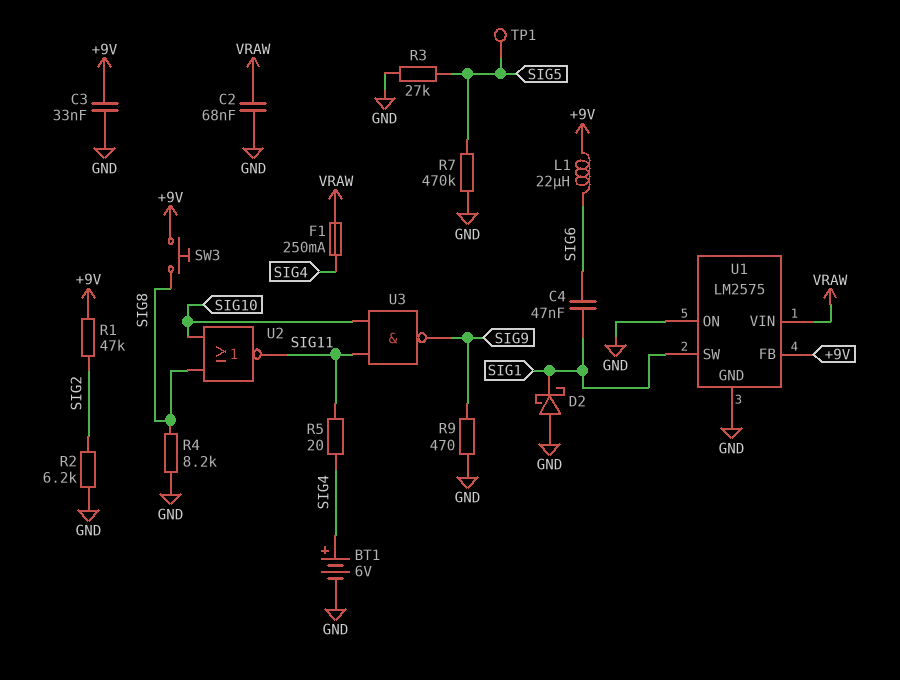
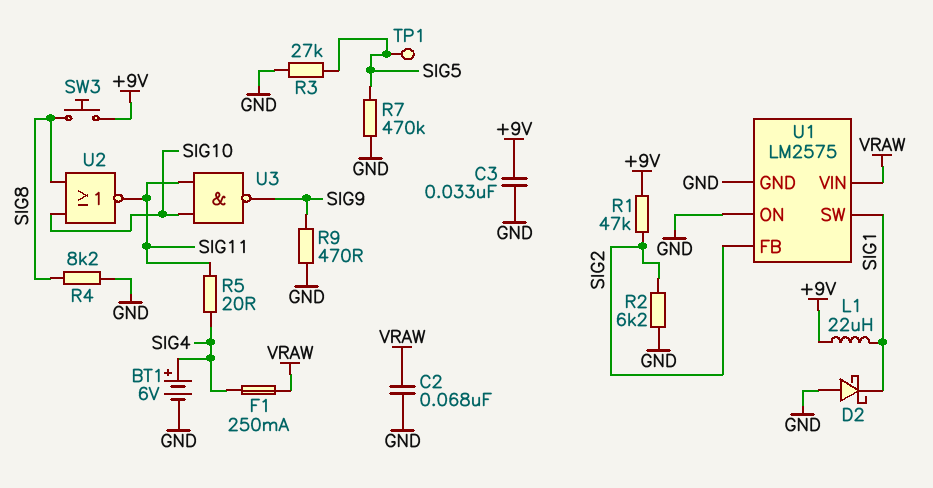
C4: 47nF (SIG1, SIG6) -> none
L1: 22uH (+9V, SIG6) -> 22uH (+9V, SIG1)
U1 pin FB: +9V -> SIG2

